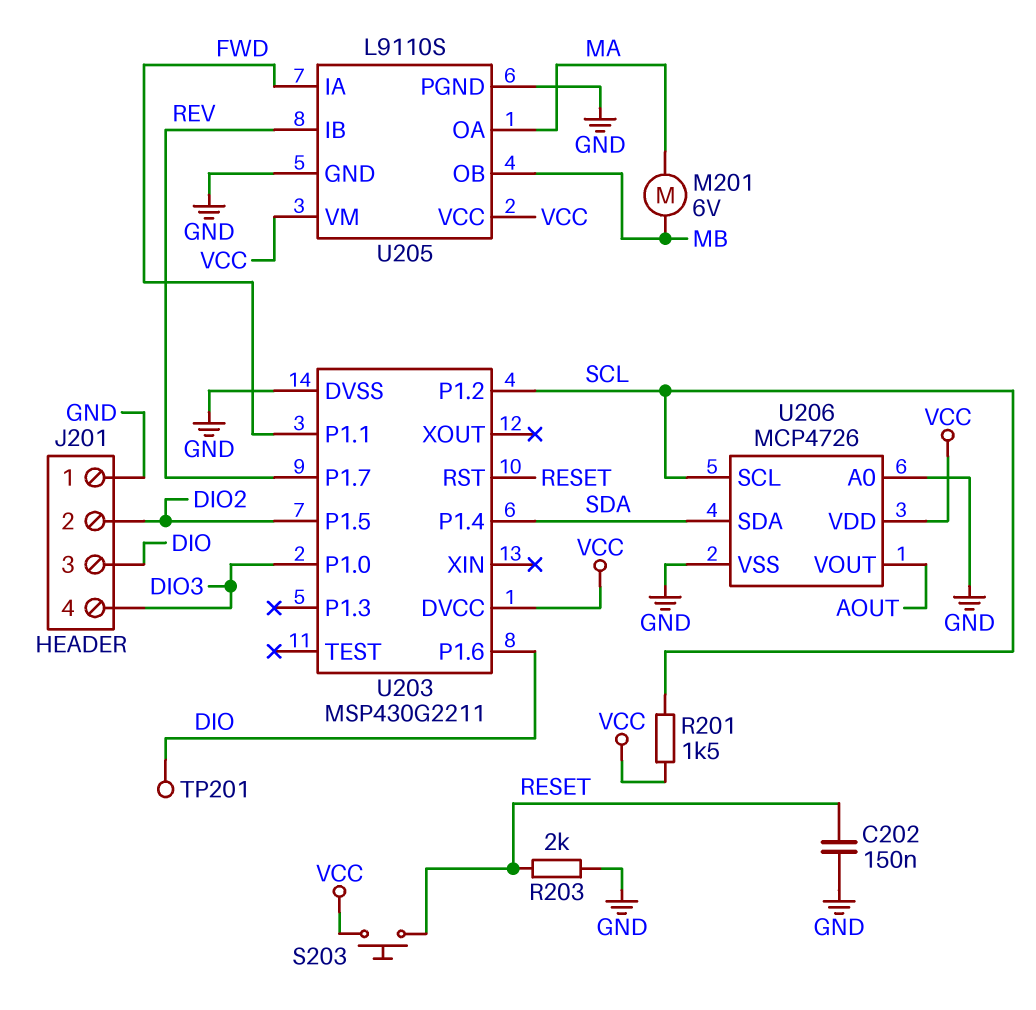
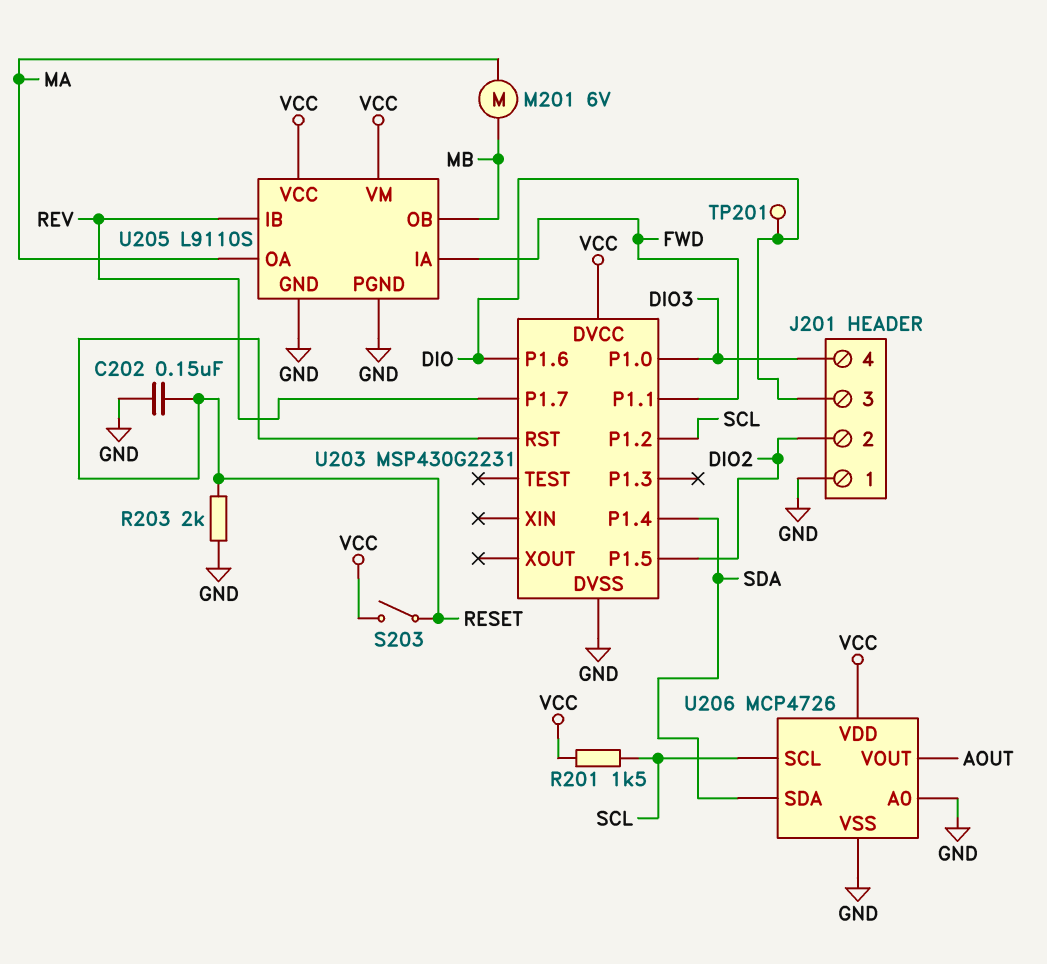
S203: button (RESET, VCC) -> switch (RESET, VCC)
U203: MSP430G2211 -> MSP430G2231

